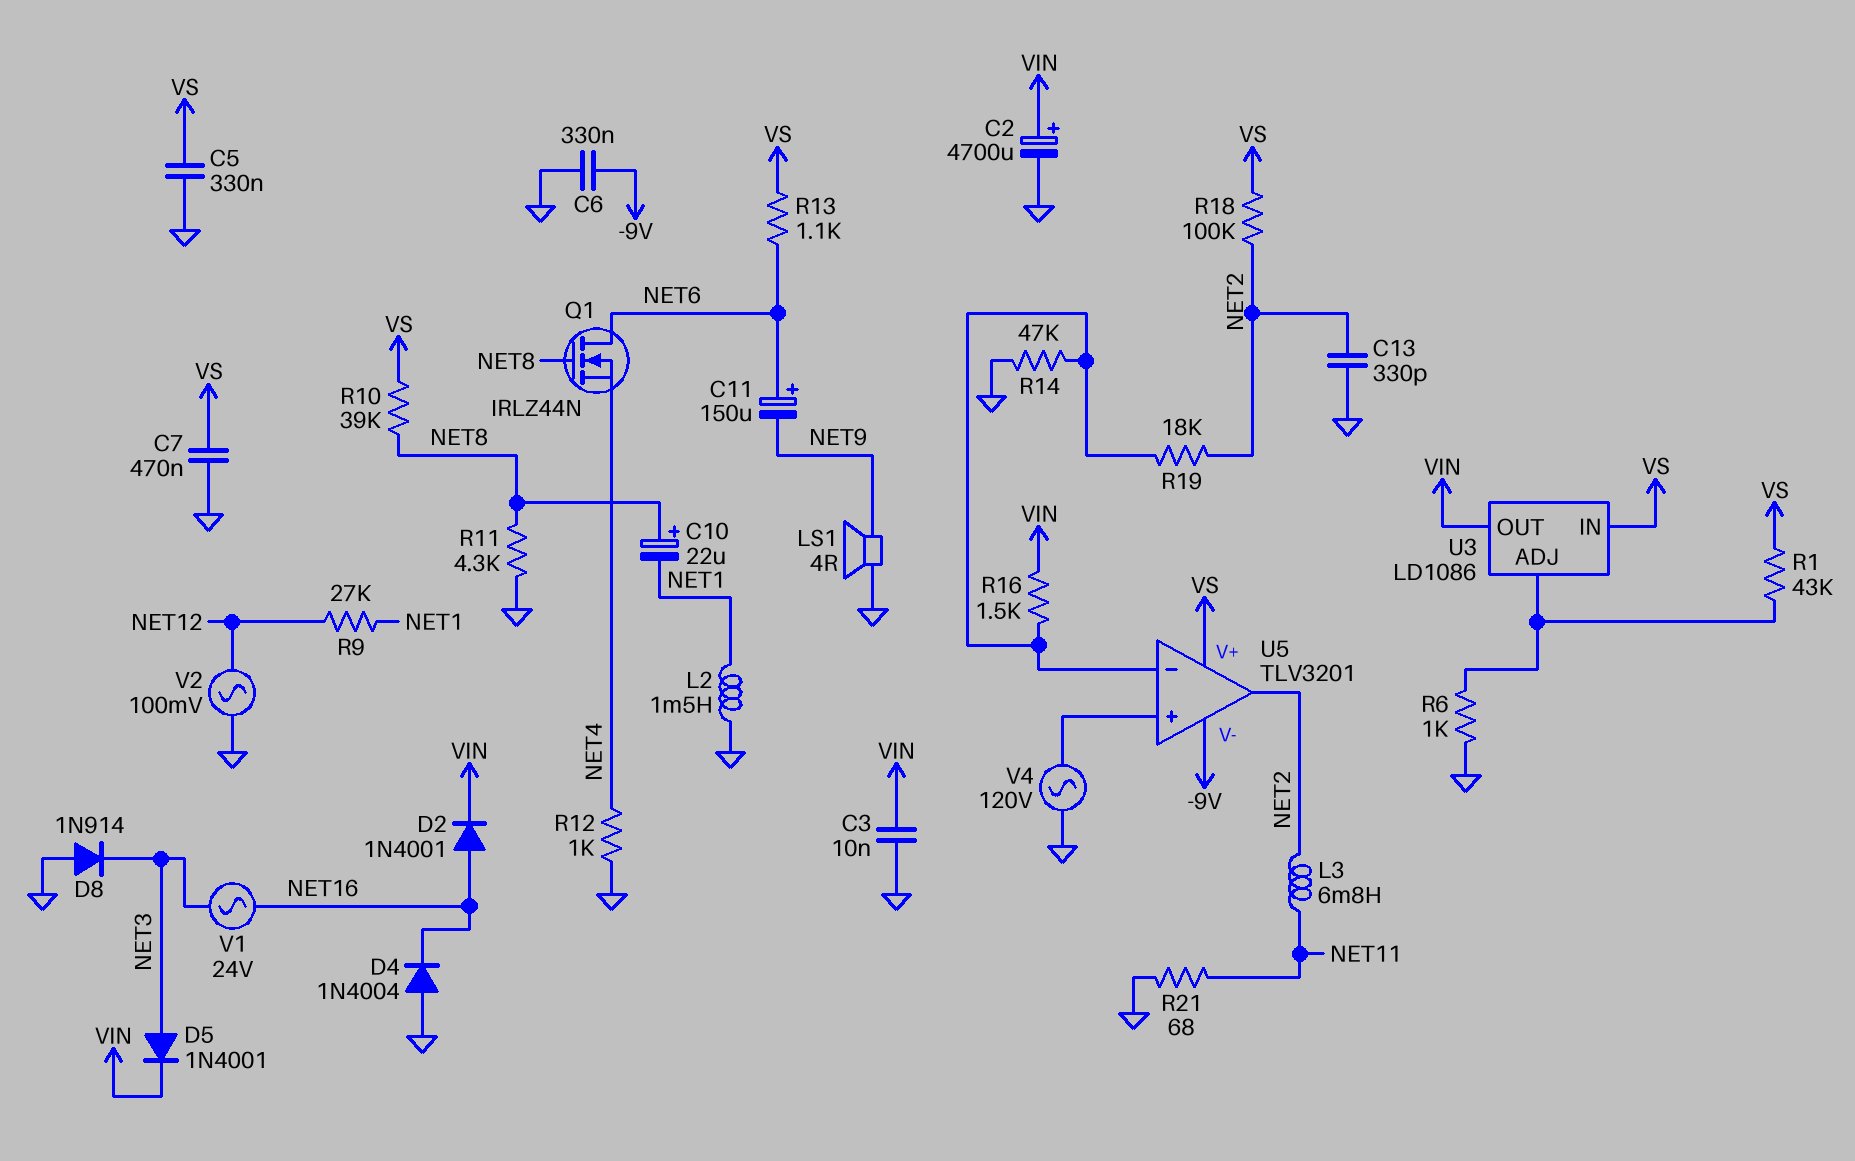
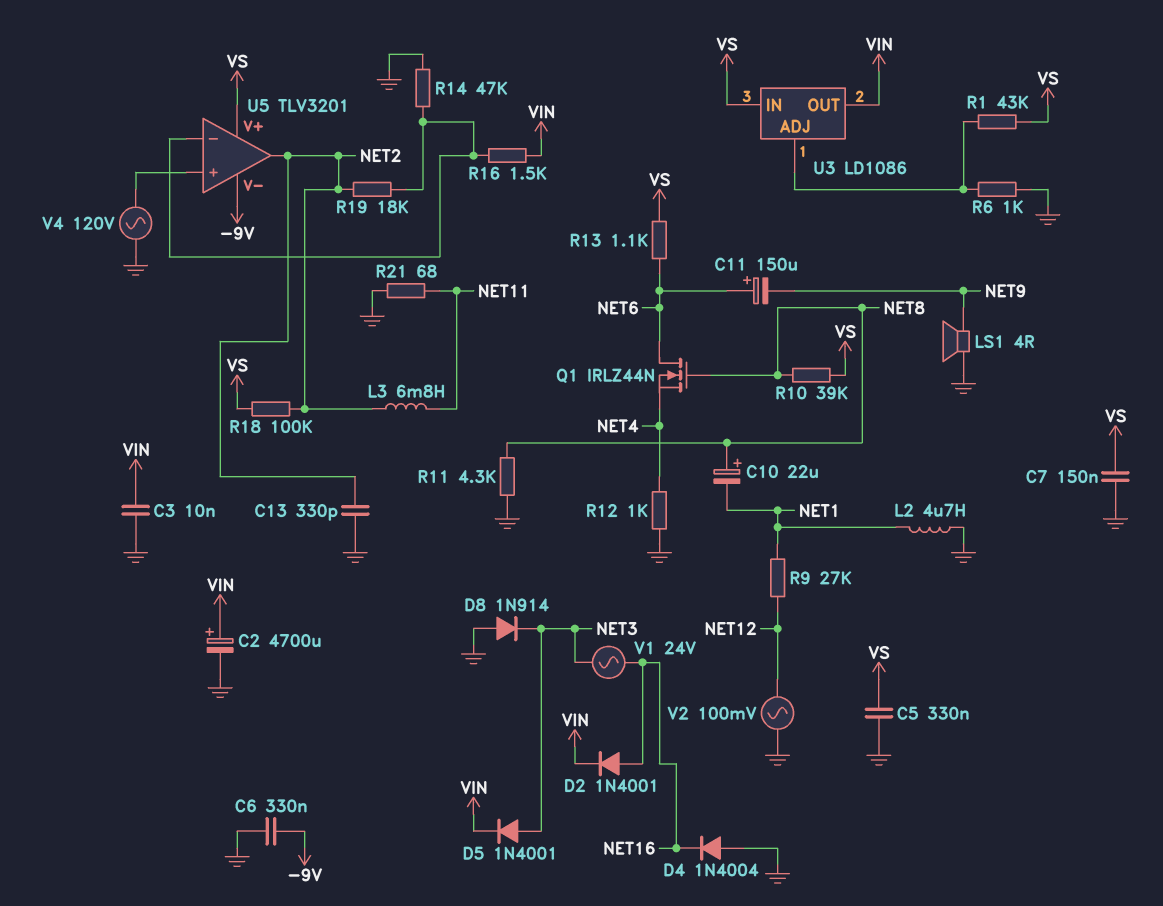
C7: 470nF (GND, VS) -> 150nF (GND, VS)
L2: 1.5mH (GND, NET1) -> 4.7uH (GND, NET1)

